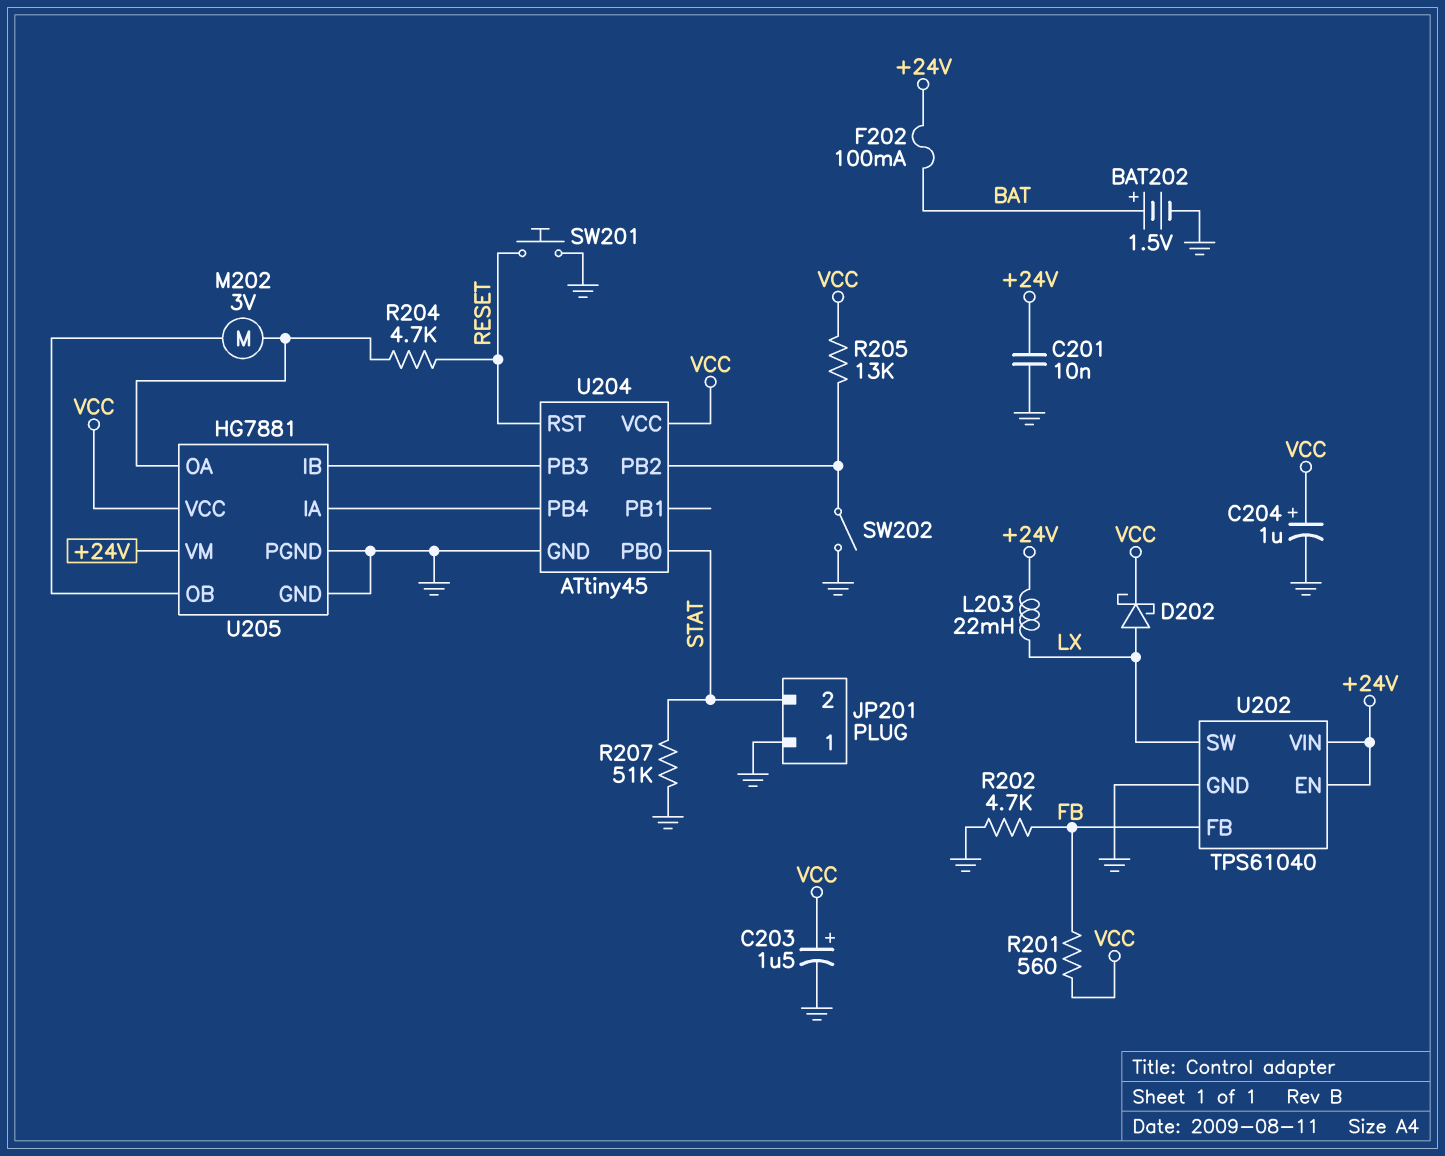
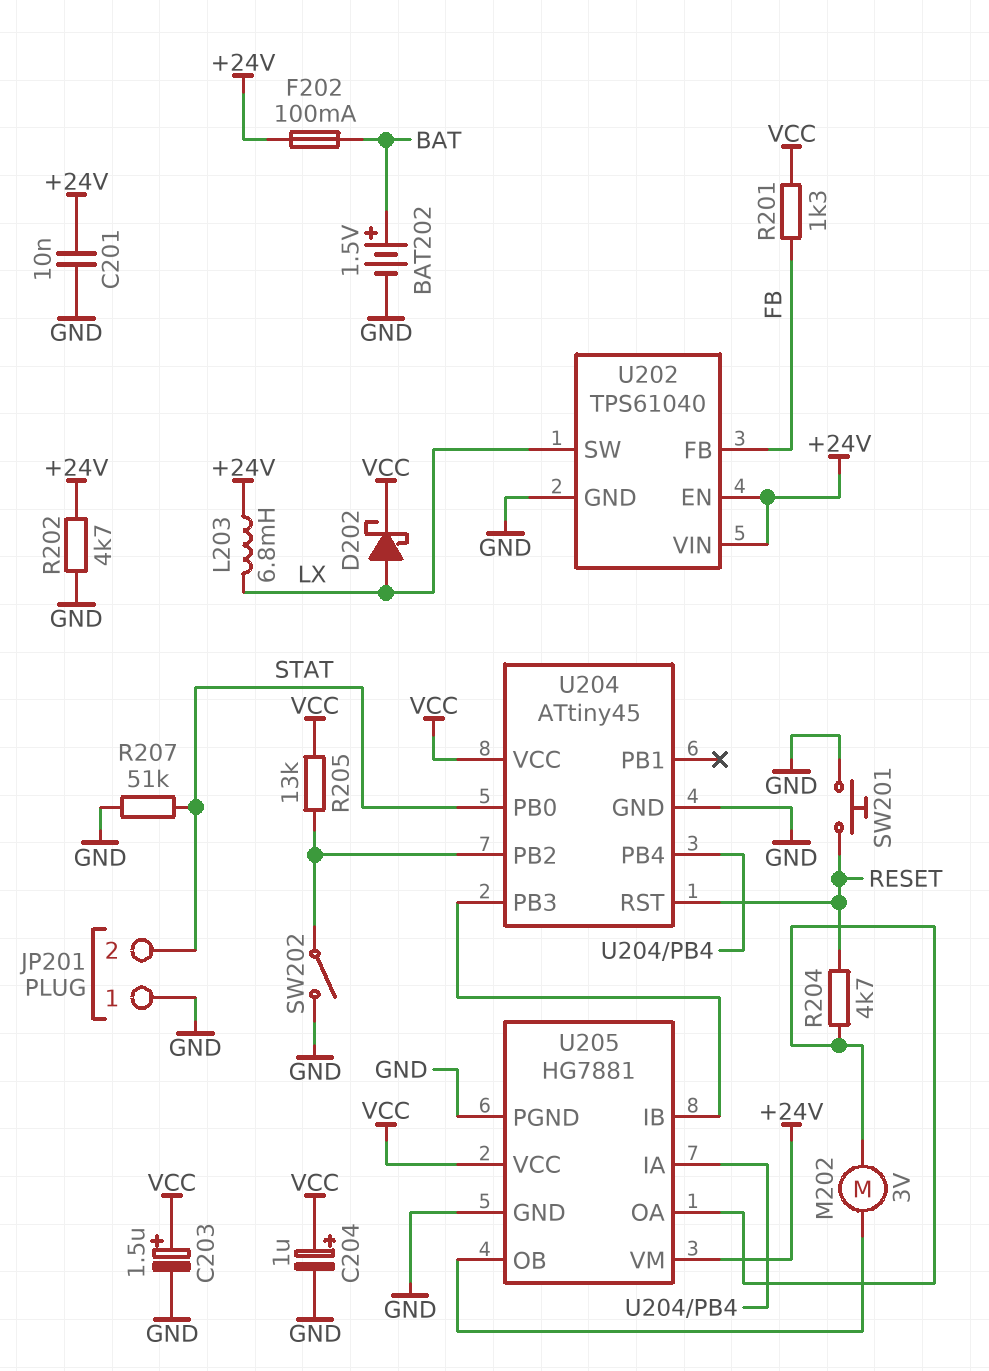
L203: 22mH (+24V, LX) -> 6.8mH (+24V, LX)
R201: 560 (FB, VCC) -> 1.3k (FB, VCC)
R202: 4.7k (FB, GND) -> 4.7k (+24V, GND)

